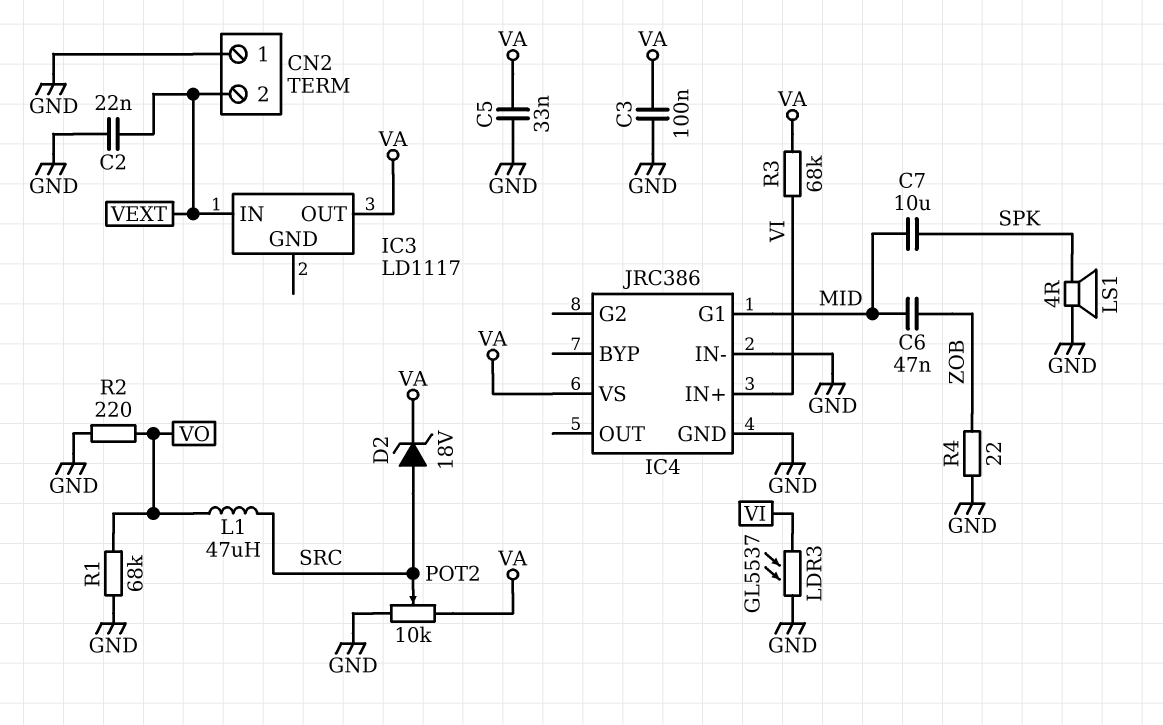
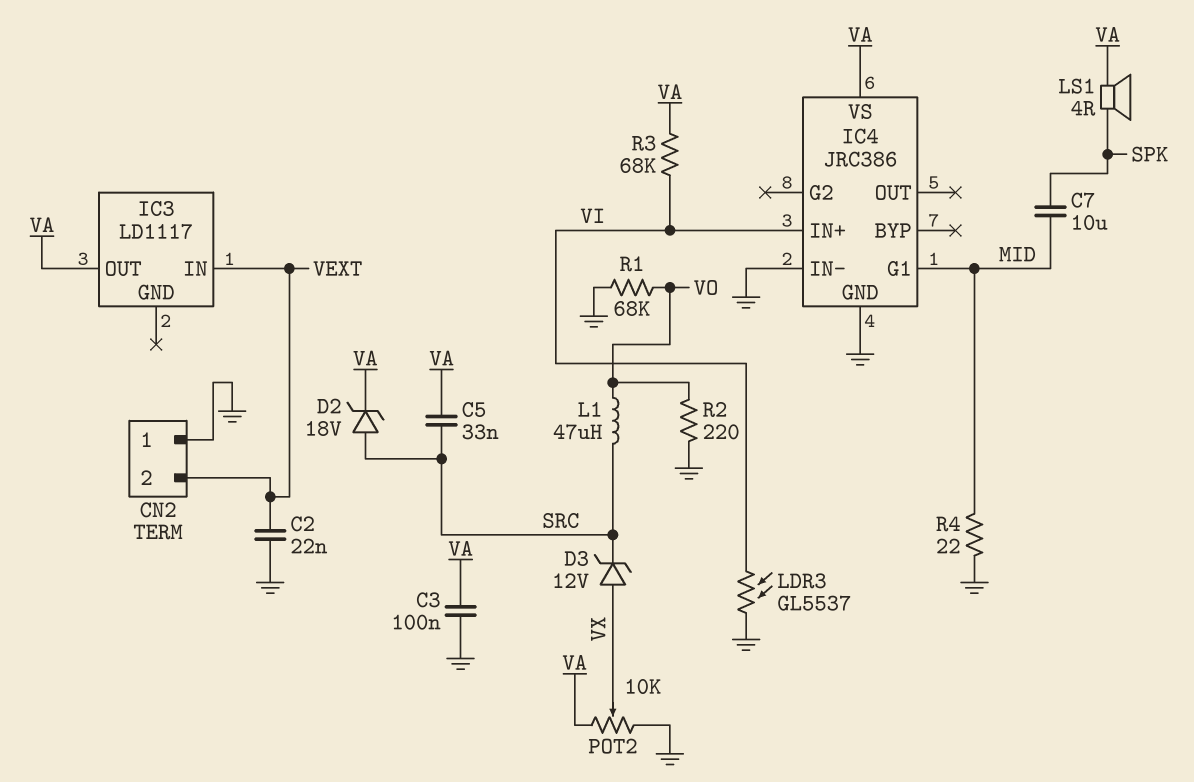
C5: 33nF (GND, VA) -> 33nF (SRC, VA)
C6: 47nF (MID, ZOB) -> none
D3: none -> zener 12V (A VX, K SRC)
LS1: speaker 4R (GND, SPK) -> speaker 4R (SPK, VA)
POT2: 10k (GND, VA, wiper SRC) -> 10k (GND, VA, wiper VX)
R4: 22 (GND, ZOB) -> 22 (GND, MID)

